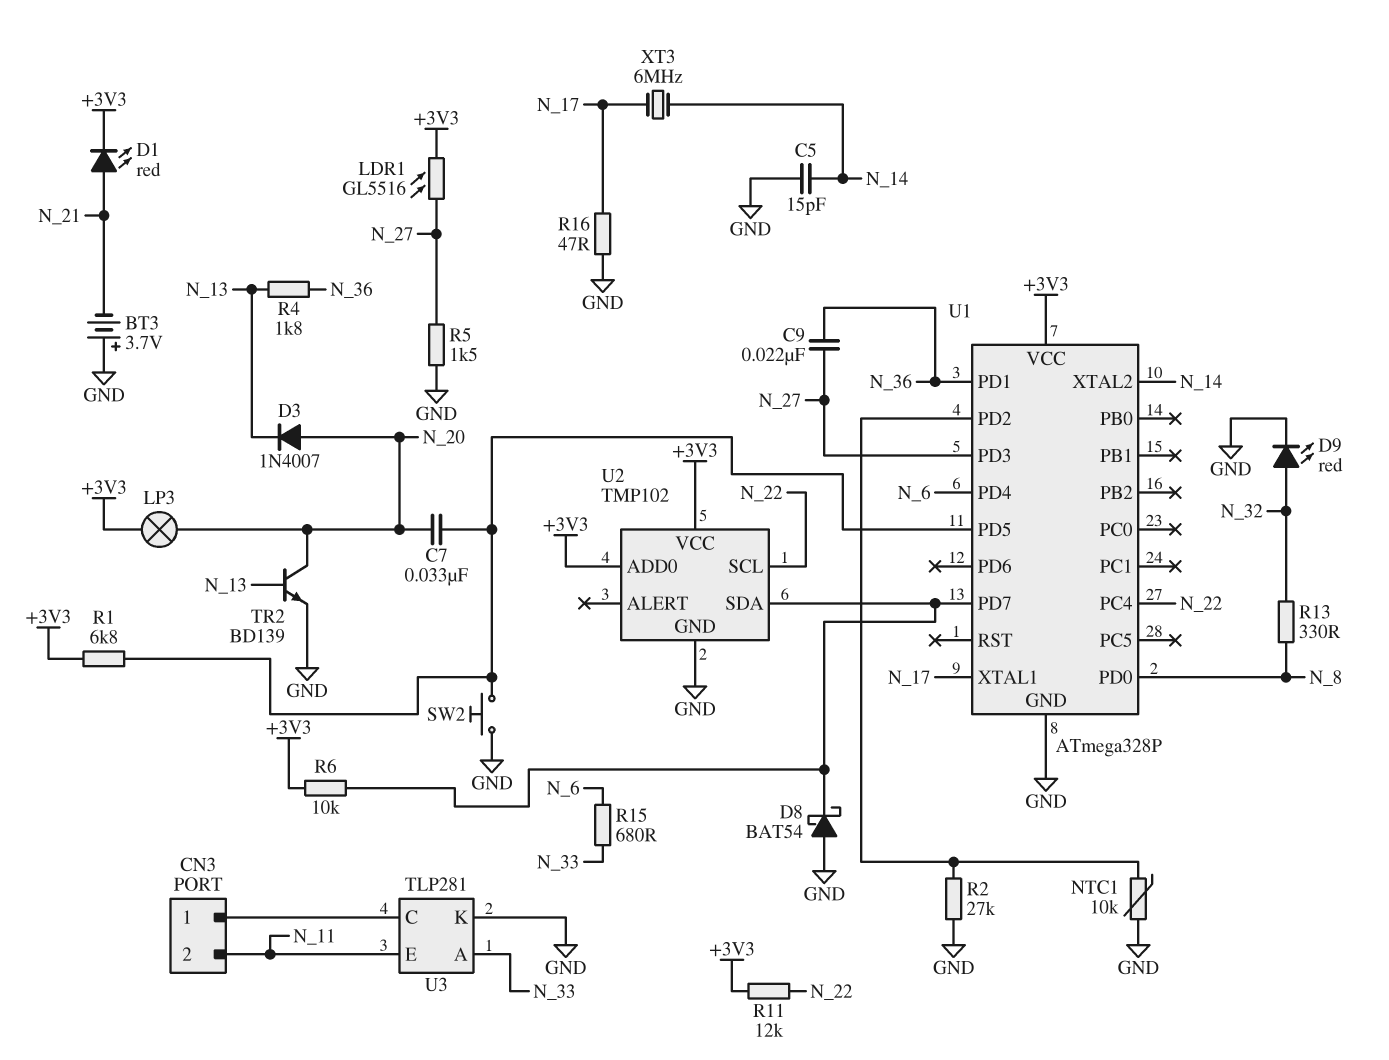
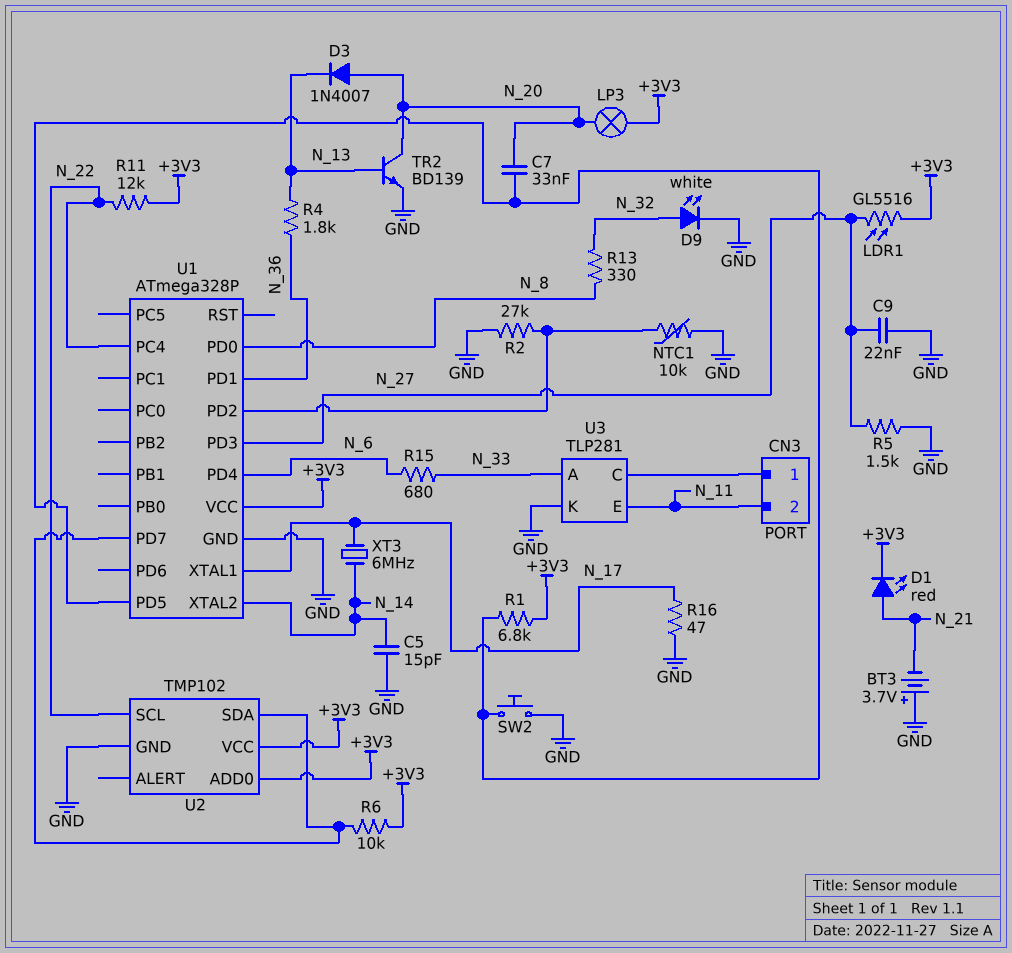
C9: 22nF (N_27, N_36) -> 22nF (GND, N_27)
D8: schottky BAT54 (A GND, K U1/PD7) -> none
D9: LED red (A N_32, K GND) -> LED white (A N_32, K GND)

